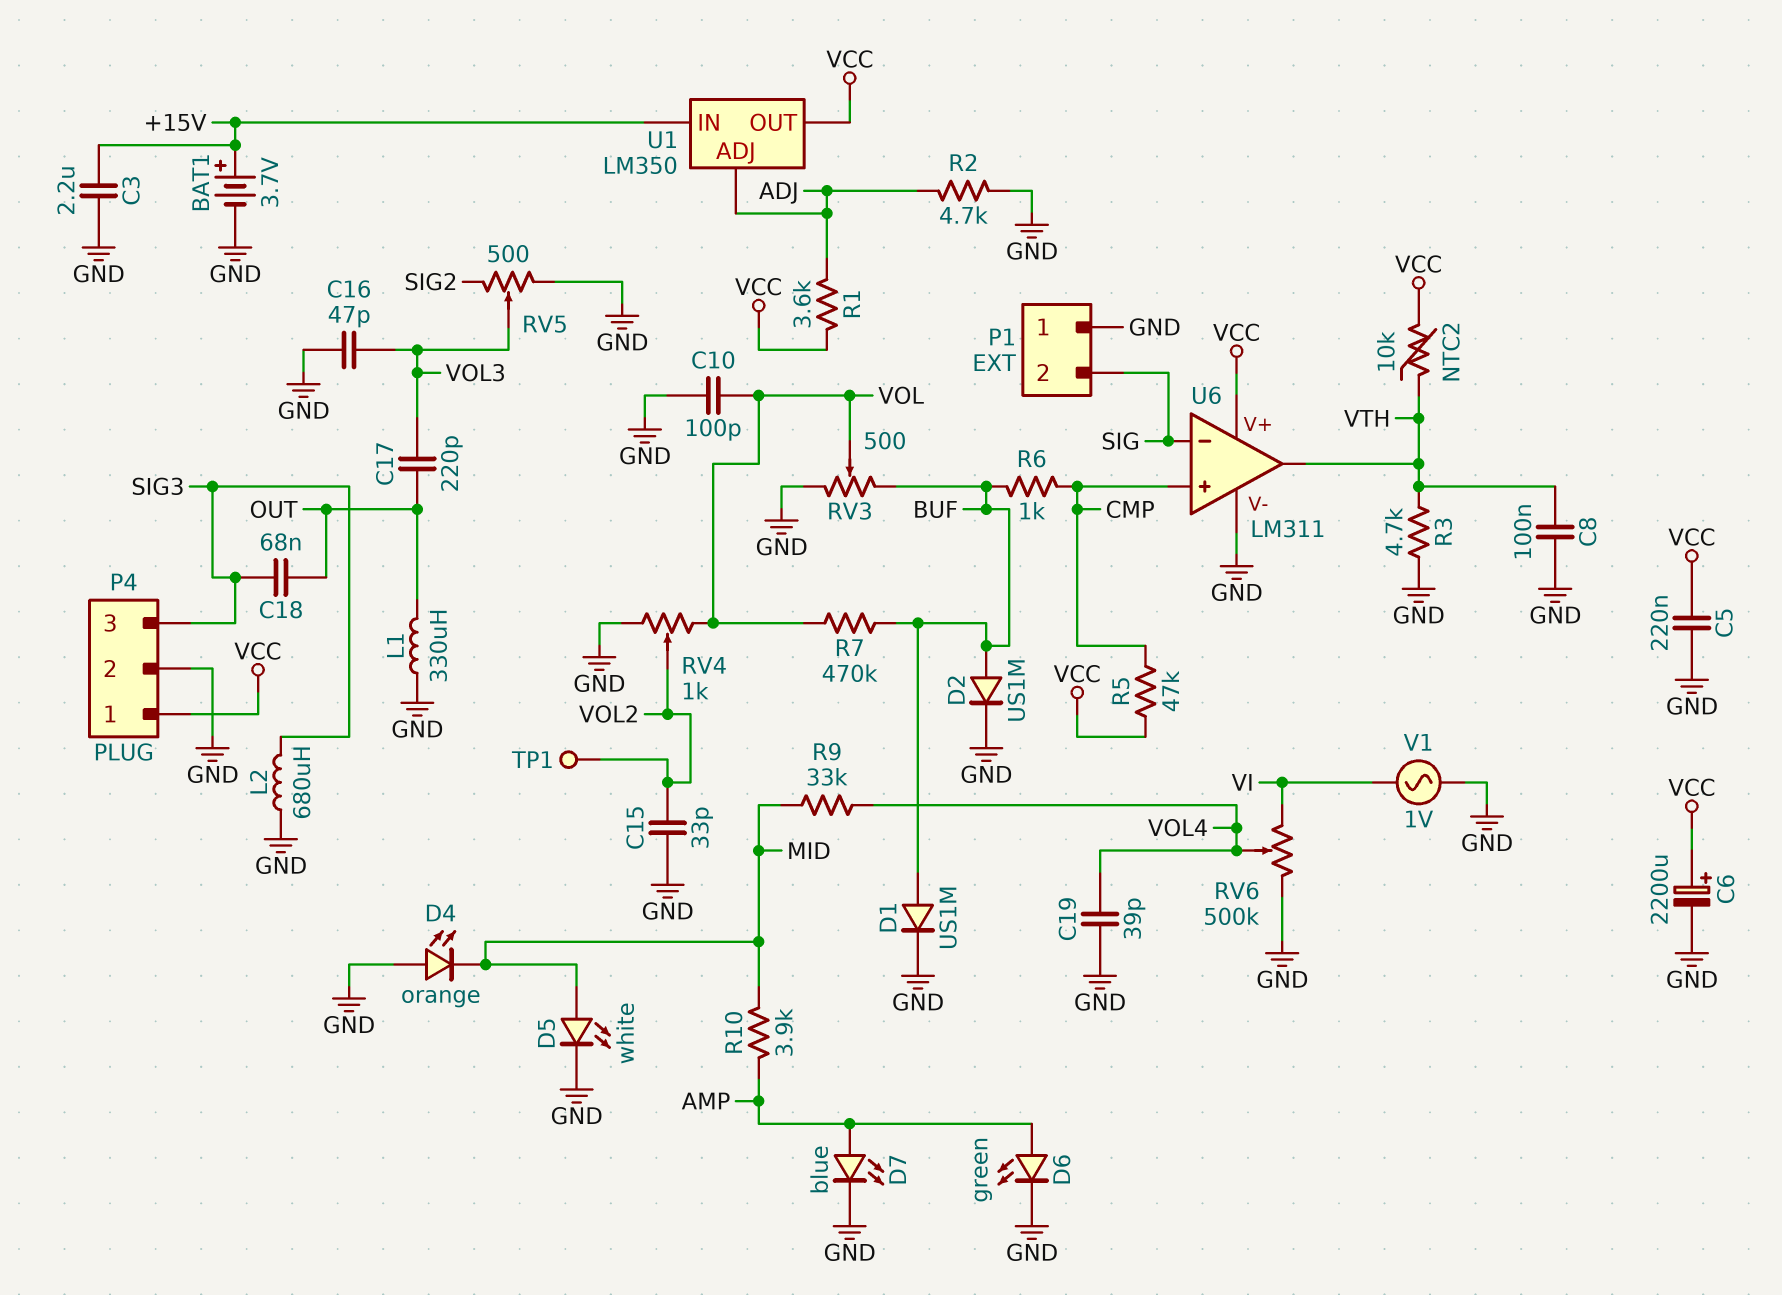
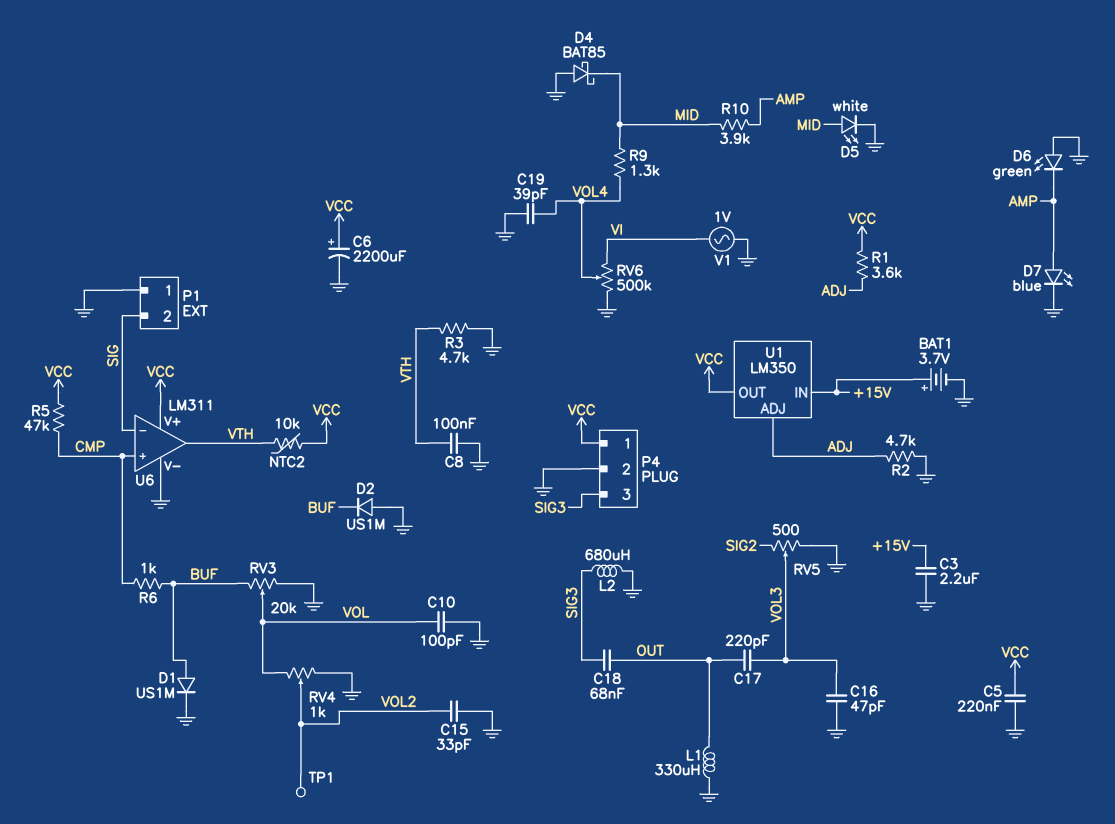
D2: diode US1M (A BUF, K GND) -> diode US1M (A GND, K BUF)
D4: LED orange (A GND, K MID) -> schottky BAT85 (A GND, K MID)
D6: LED green (A AMP, K GND) -> LED green (A GND, K AMP)
R7: 470k (BUF, VOL) -> none
R9: 33k (MID, VOL4) -> 1.3k (MID, VOL4)
RV3: 500 (BUF, GND, wiper VOL) -> 20k (BUF, GND, wiper VOL)

